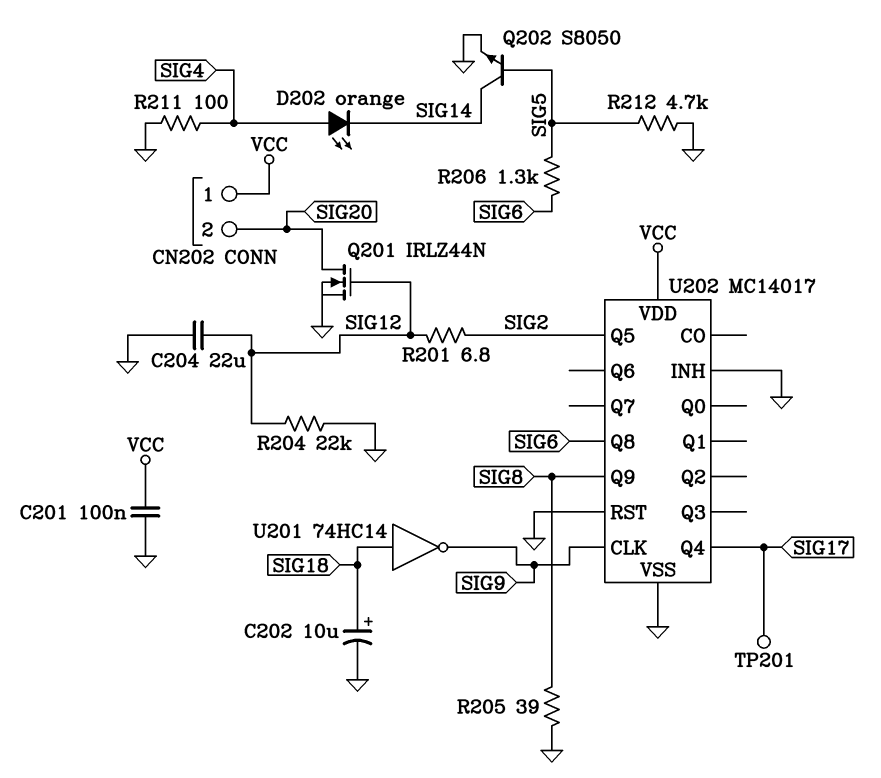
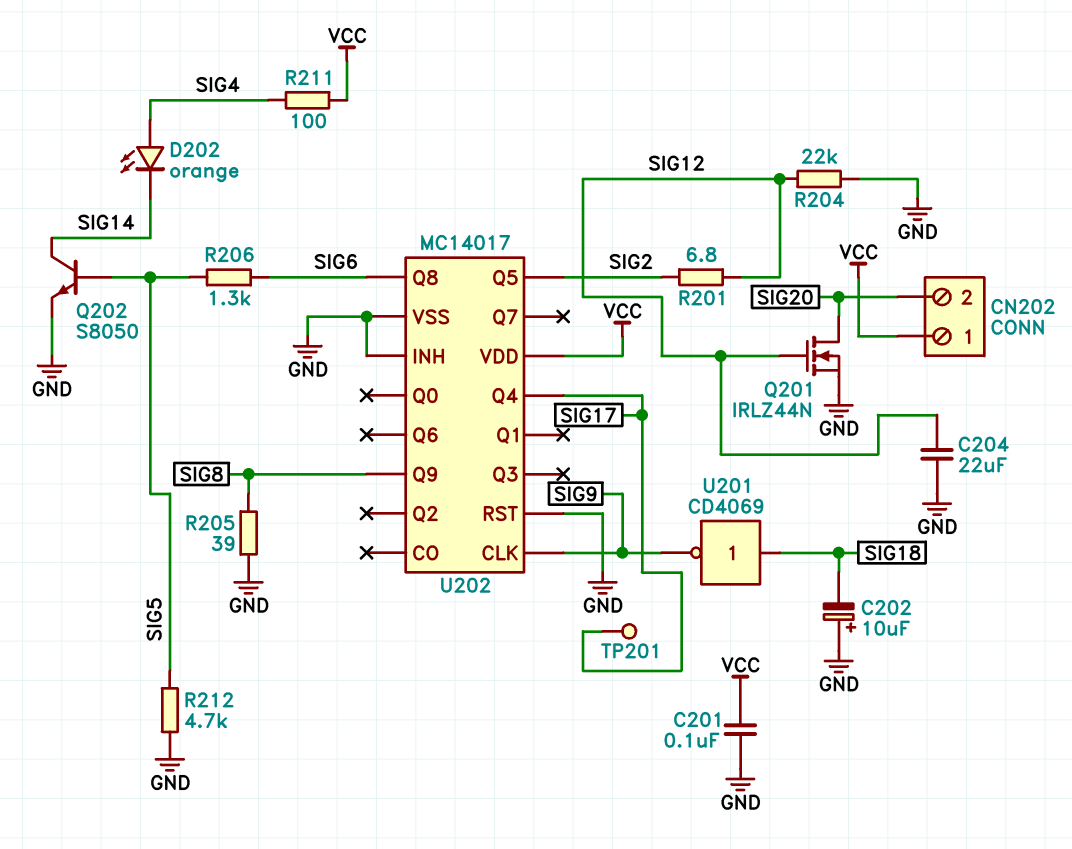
C202: 10uF (plus SIG18, minus GND) -> 10uF (plus GND, minus SIG18)
R211: 100 (GND, SIG4) -> 100 (SIG4, VCC)
U201: NOT 74HC14 (in SIG18, out SIG9) -> NOT CD4069 (in SIG18, out SIG9)

